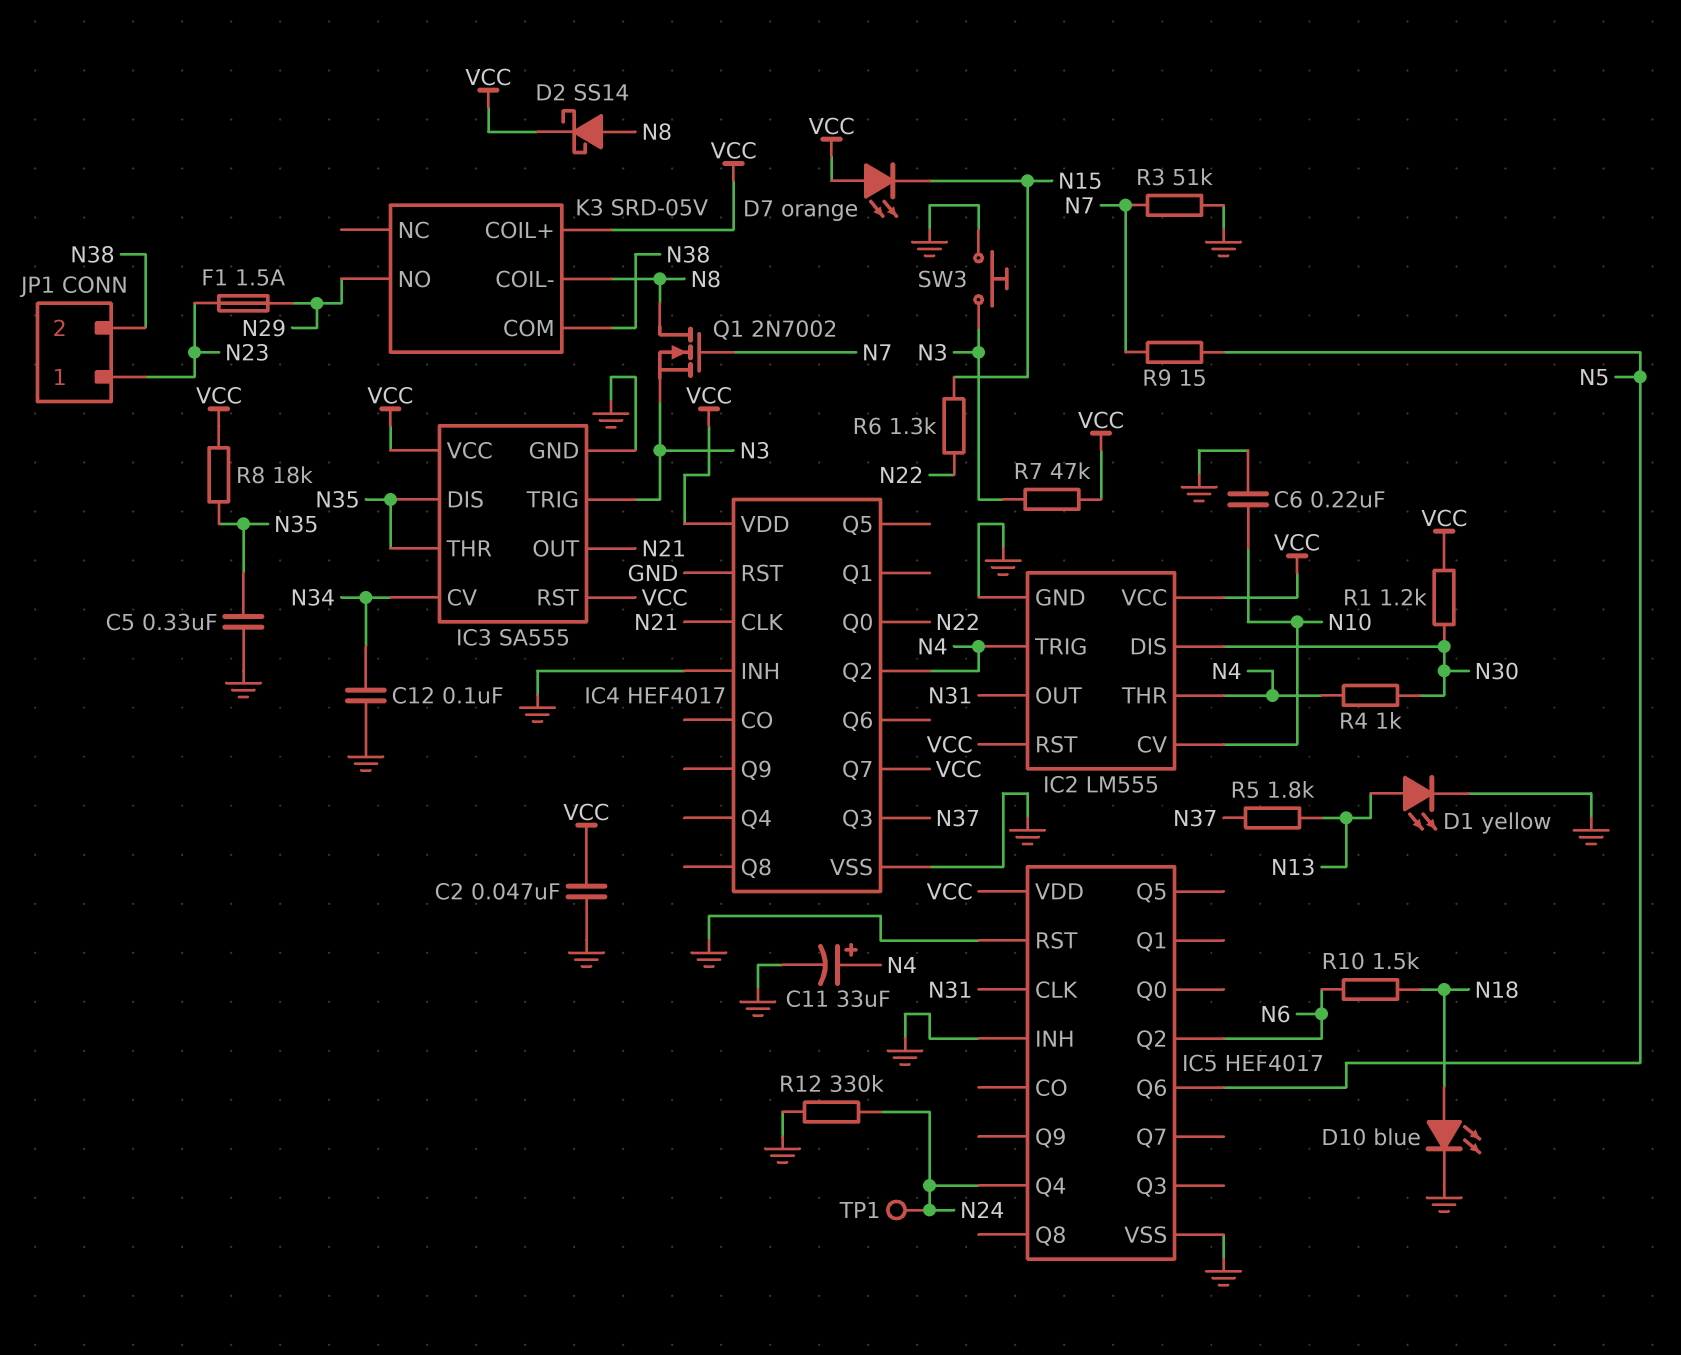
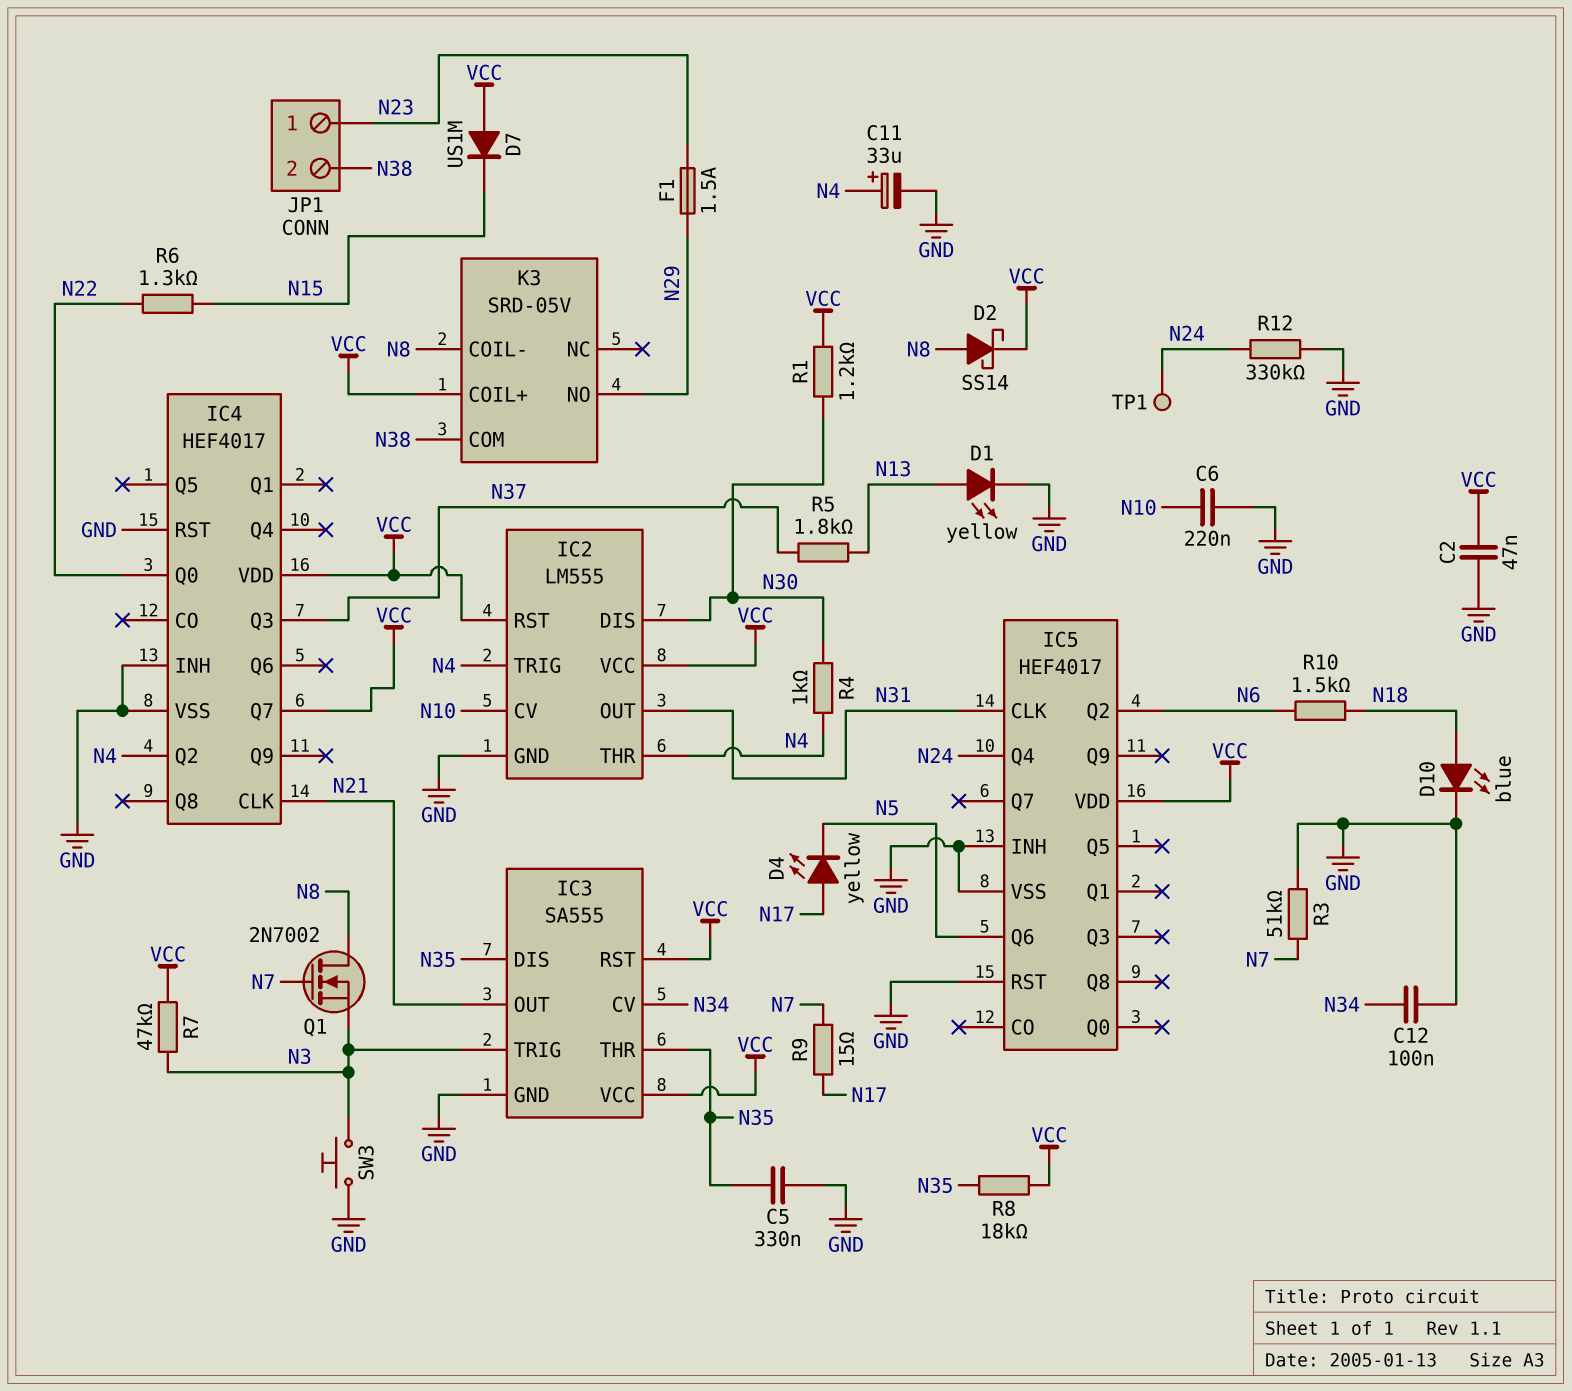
D4: none -> LED yellow (A N17, K N5)
D7: LED orange (A VCC, K N15) -> diode US1M (A VCC, K N15)
R9: 15 (N5, N7) -> 15 (N7, N17)

